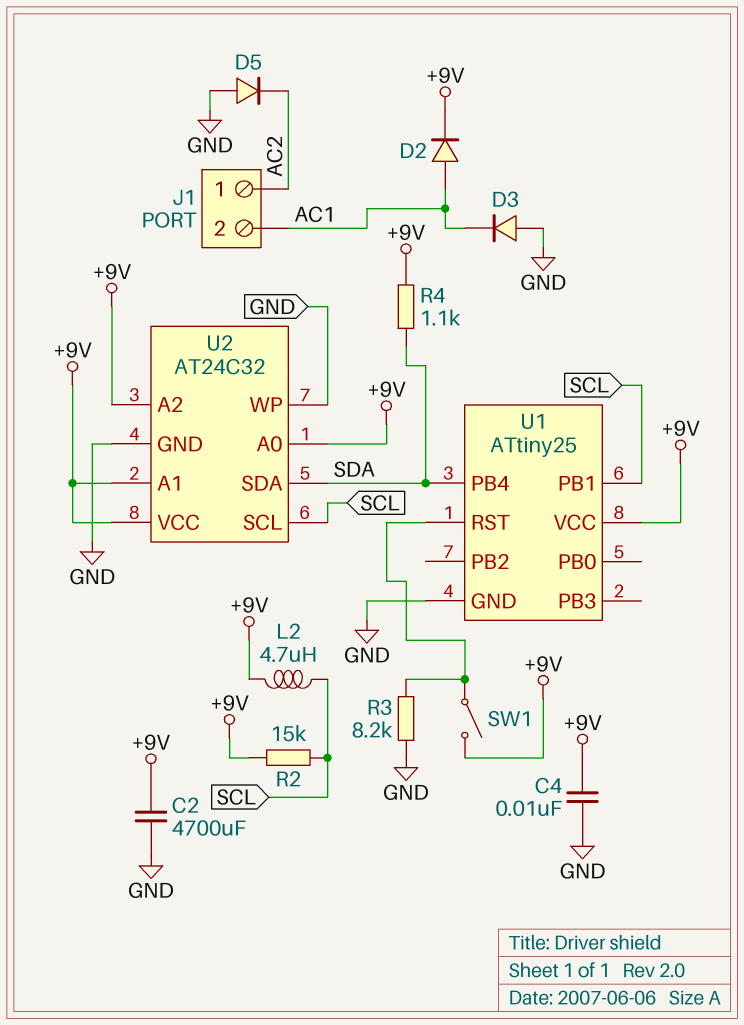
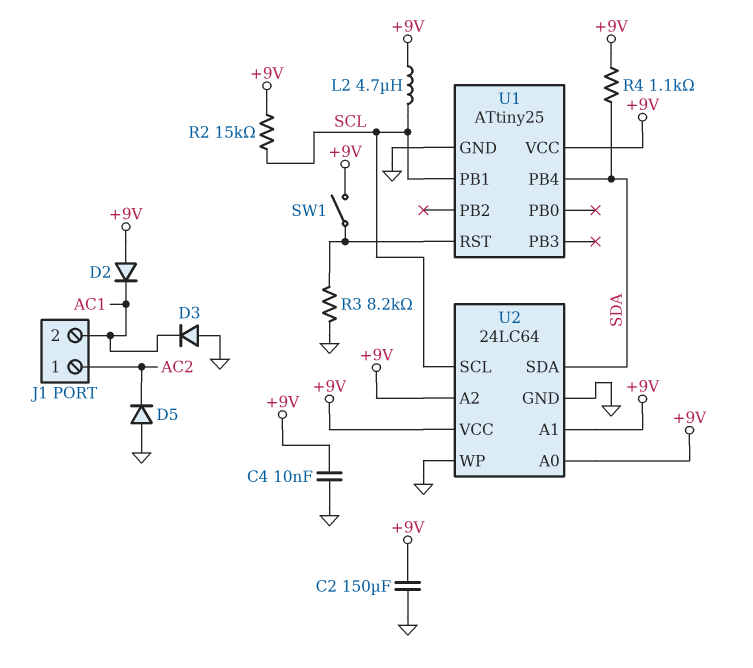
C2: 4700uF (+9V, GND) -> 150uF (+9V, GND)
D2: diode (A AC1, K +9V) -> diode (A +9V, K AC1)
U2: AT24C32 -> 24LC64

